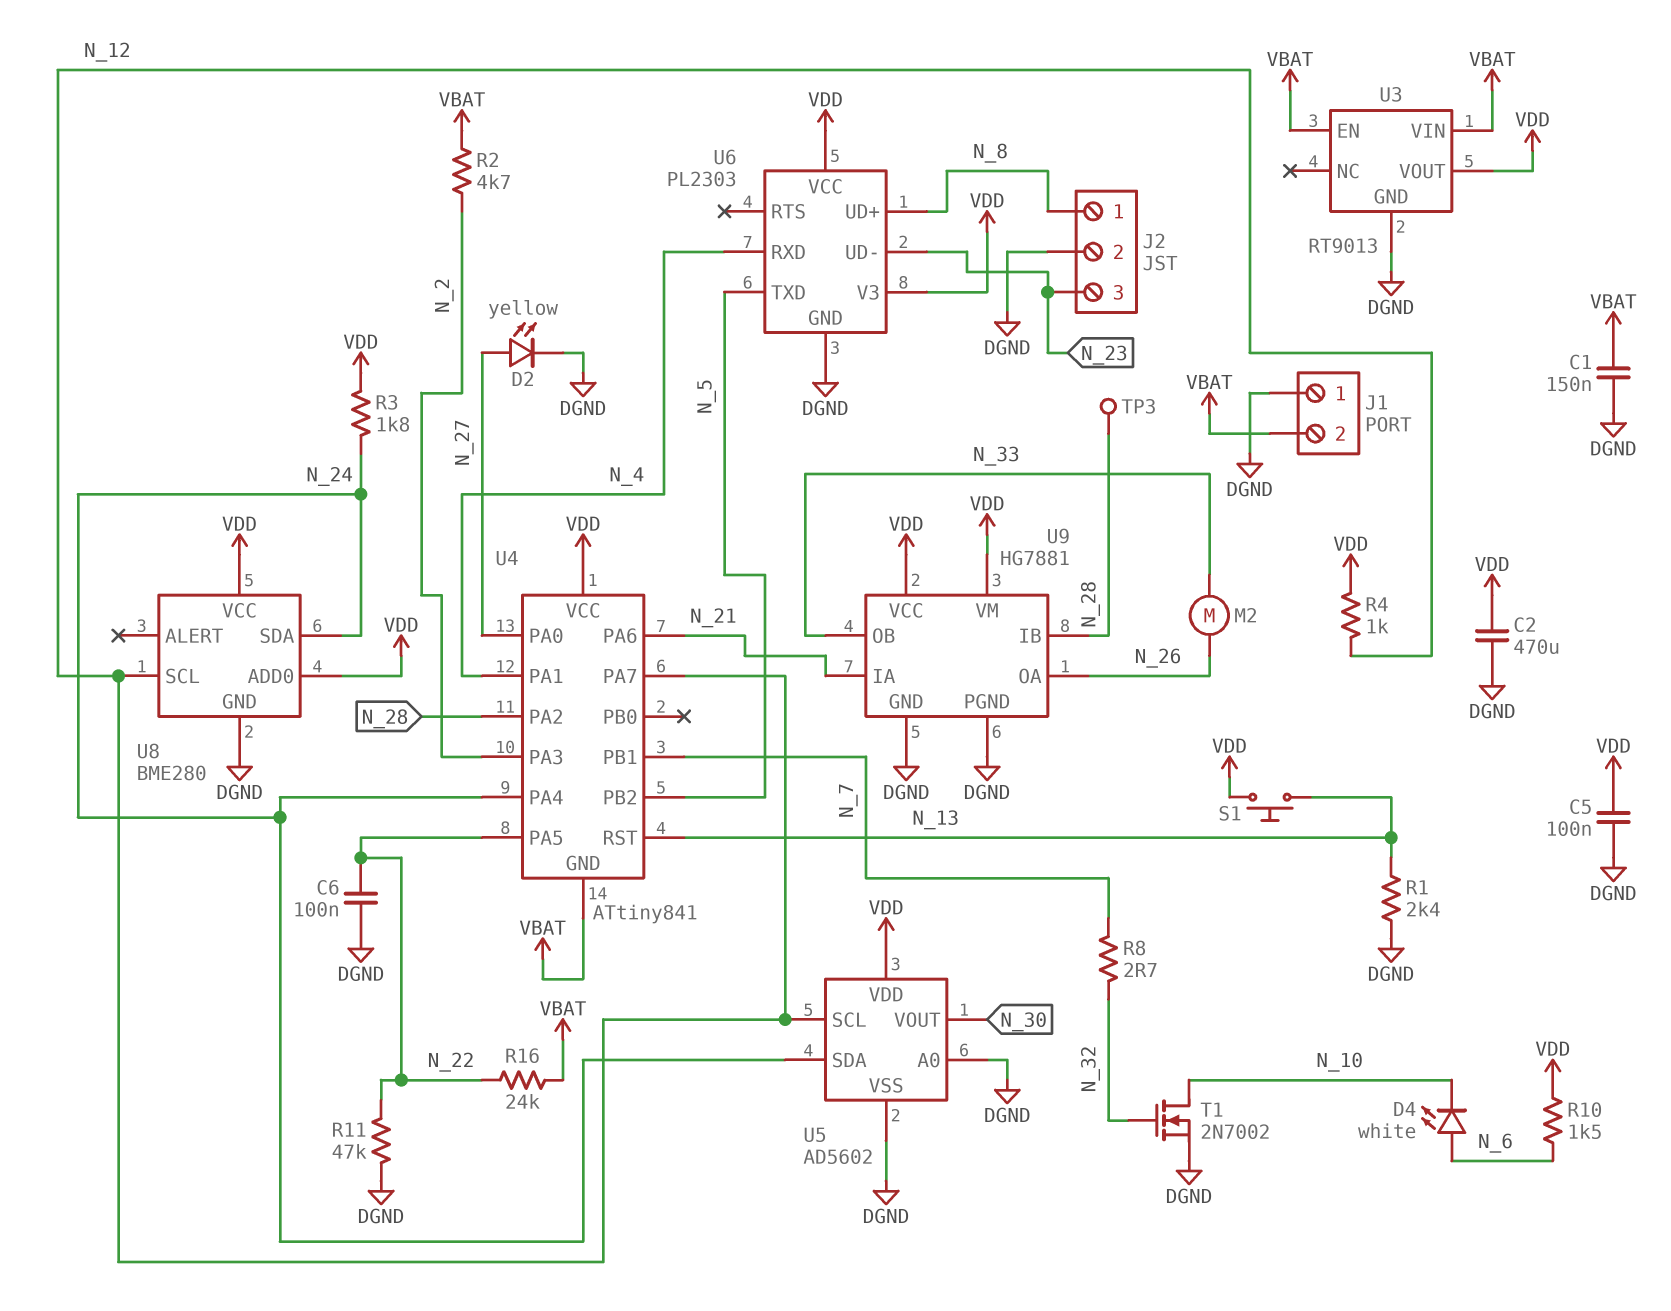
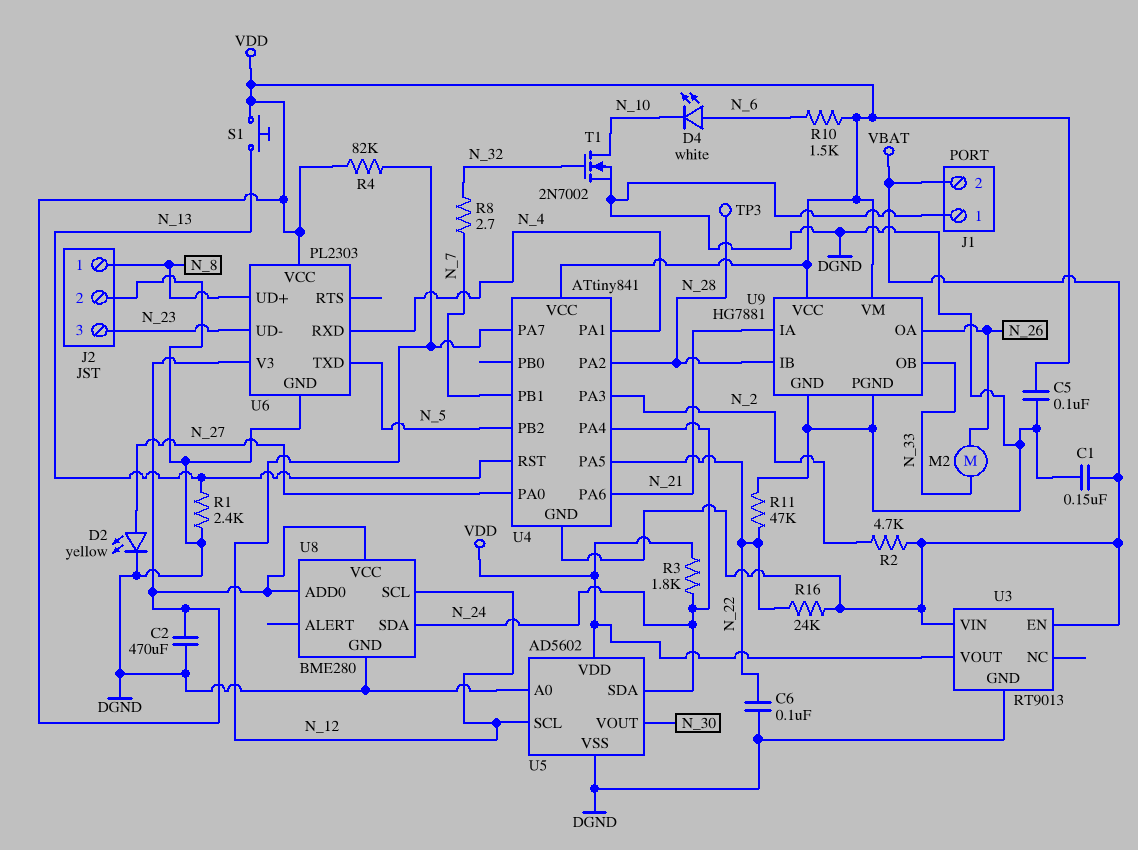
R4: 1k (N_12, VDD) -> 82k (N_12, VDD)

